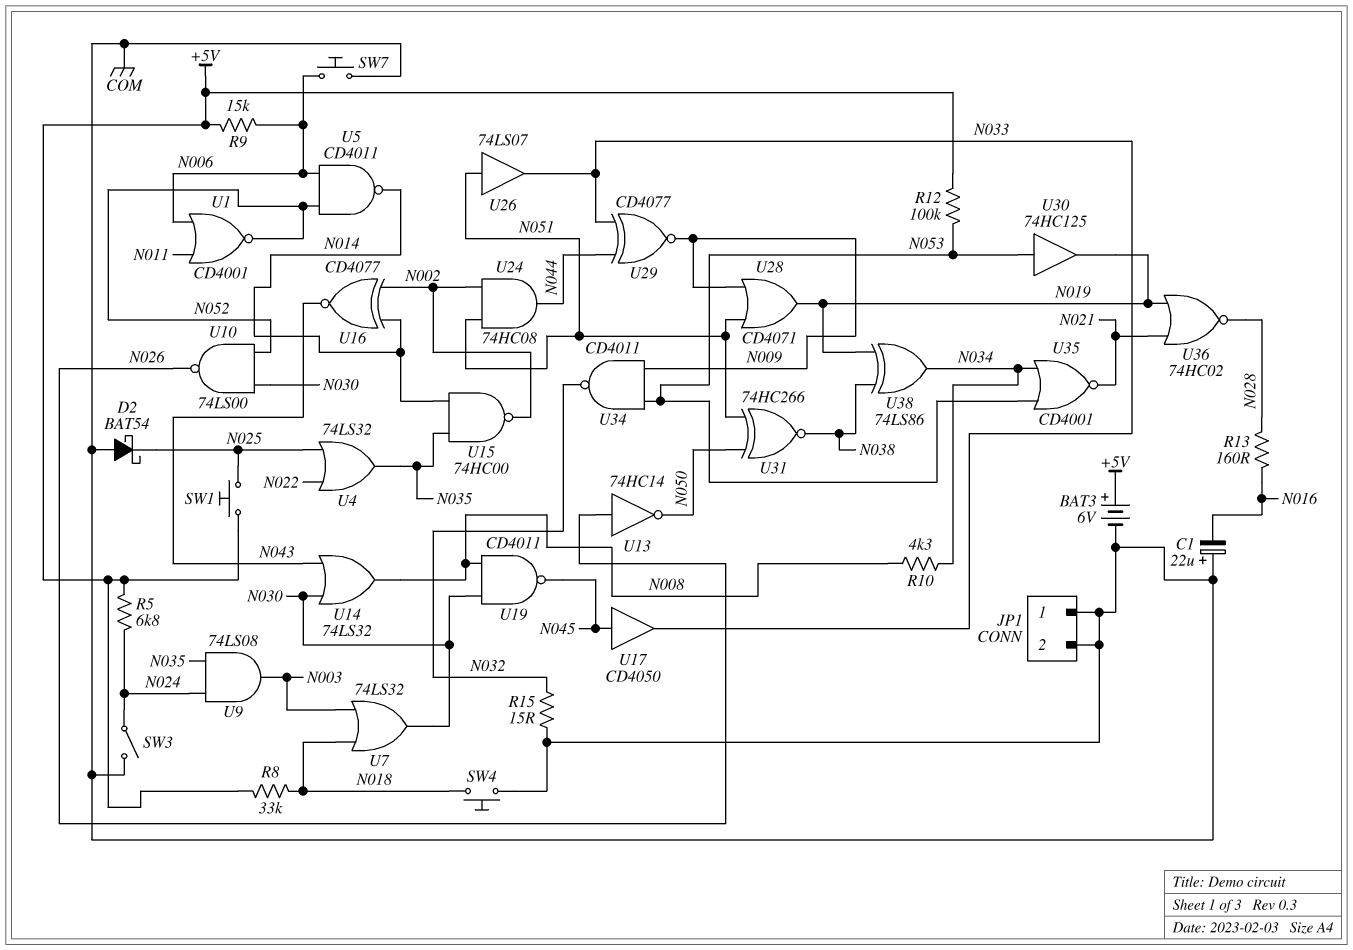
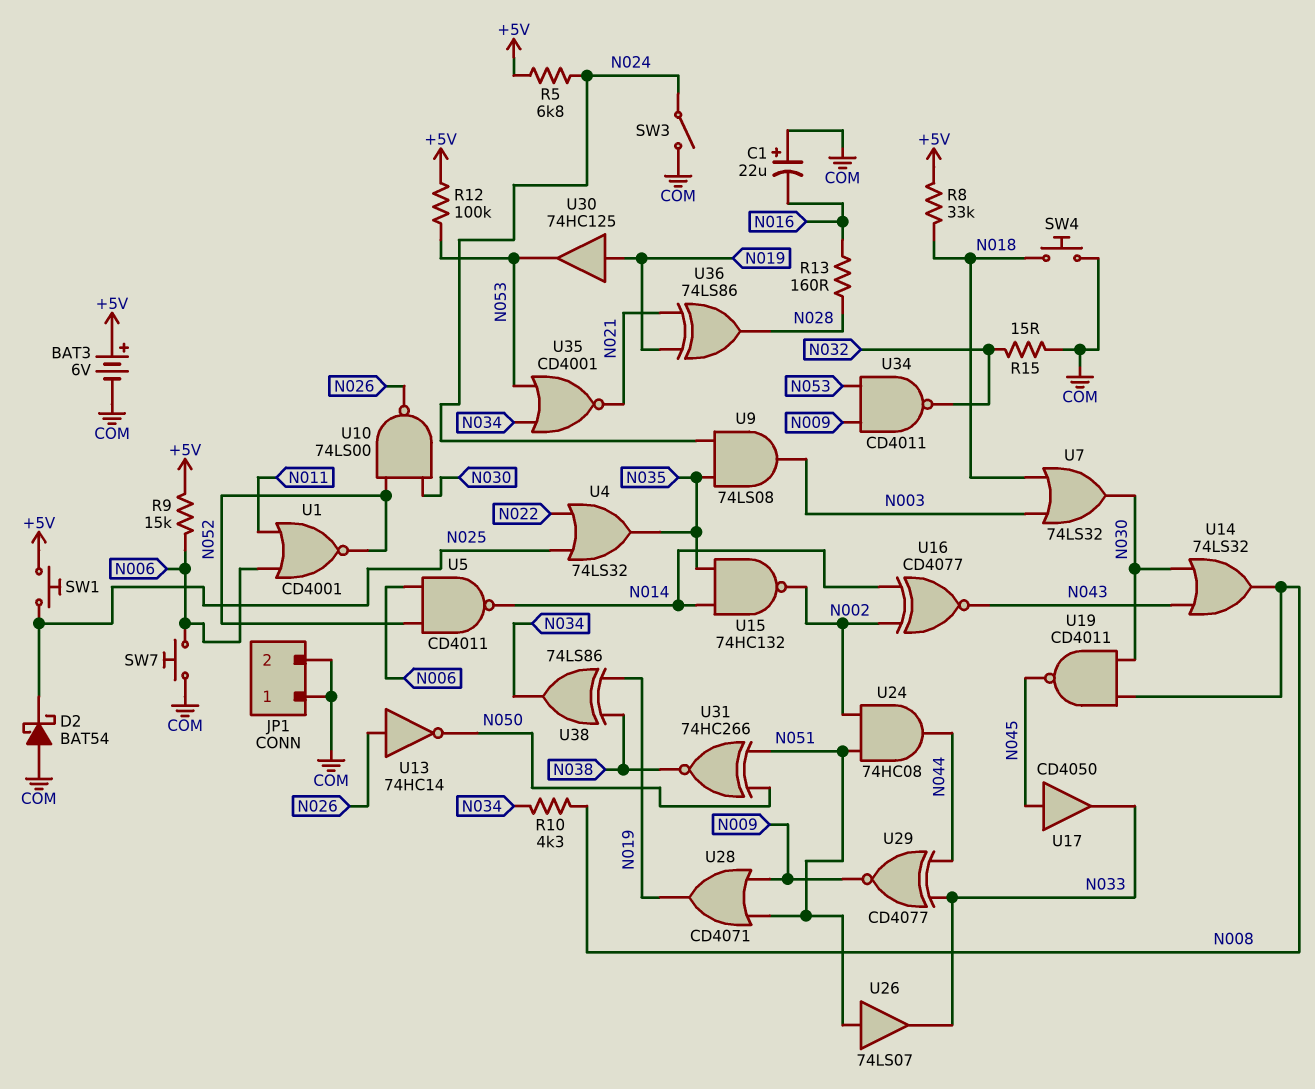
U15: NAND 74HC00 (in N014, in N035, out N002) -> NAND 74HC132 (in N014, in N035, out N002)
U30: buffer 74HC125 (in N053, out N019) -> buffer 74HC125 (in N019, out N053)
U36: NOR 74HC02 (in N019, in N021, out N028) -> XOR 74LS86 (in N019, in N021, out N028)

